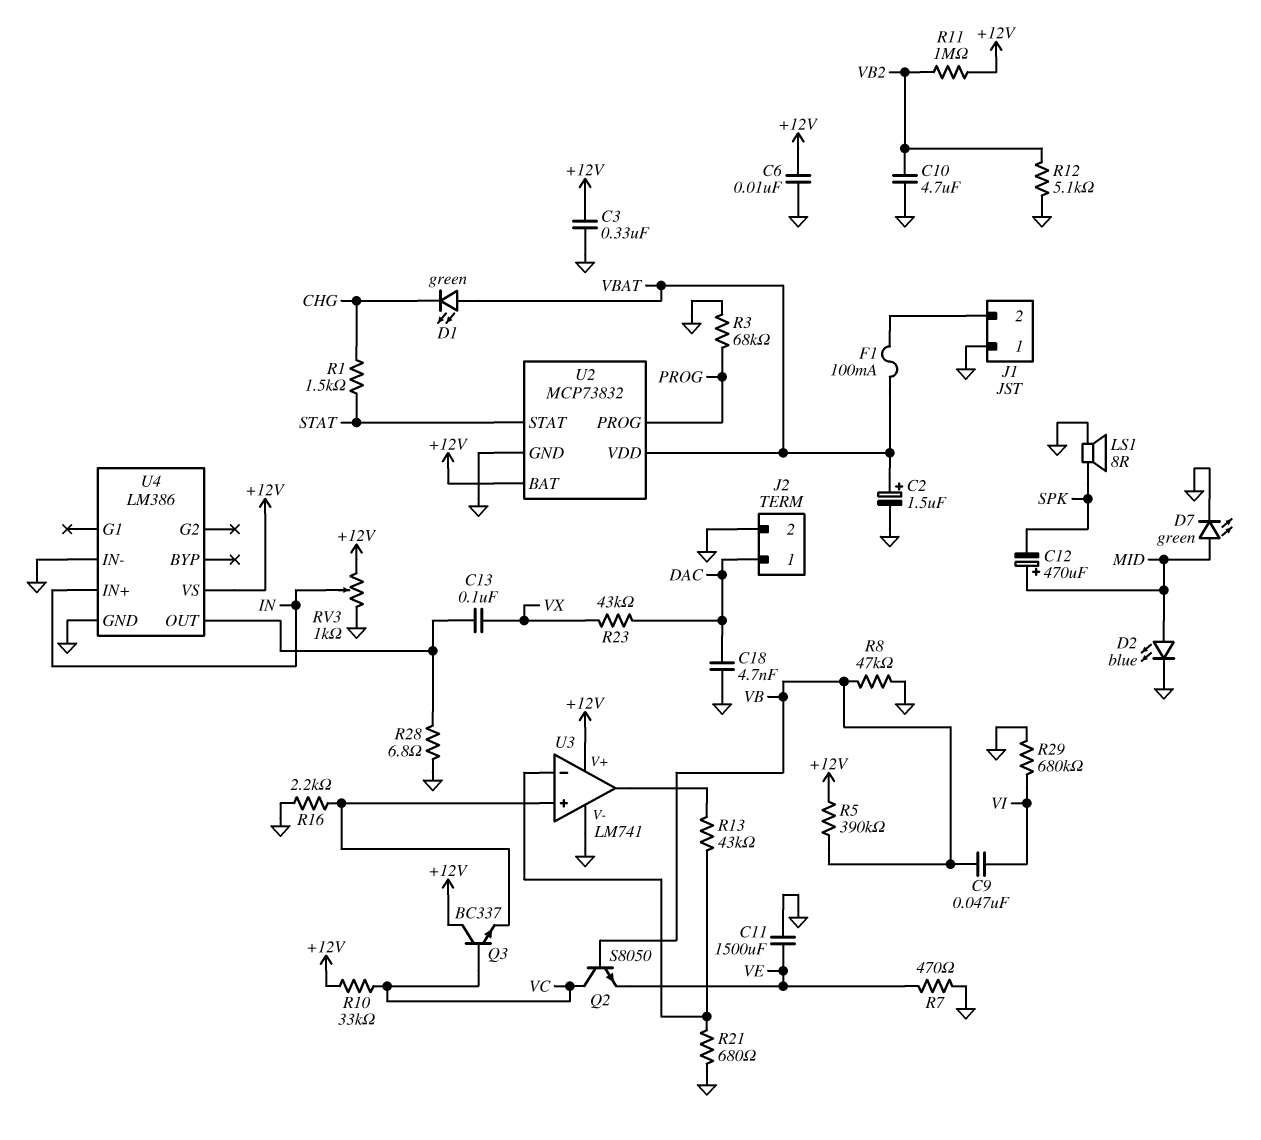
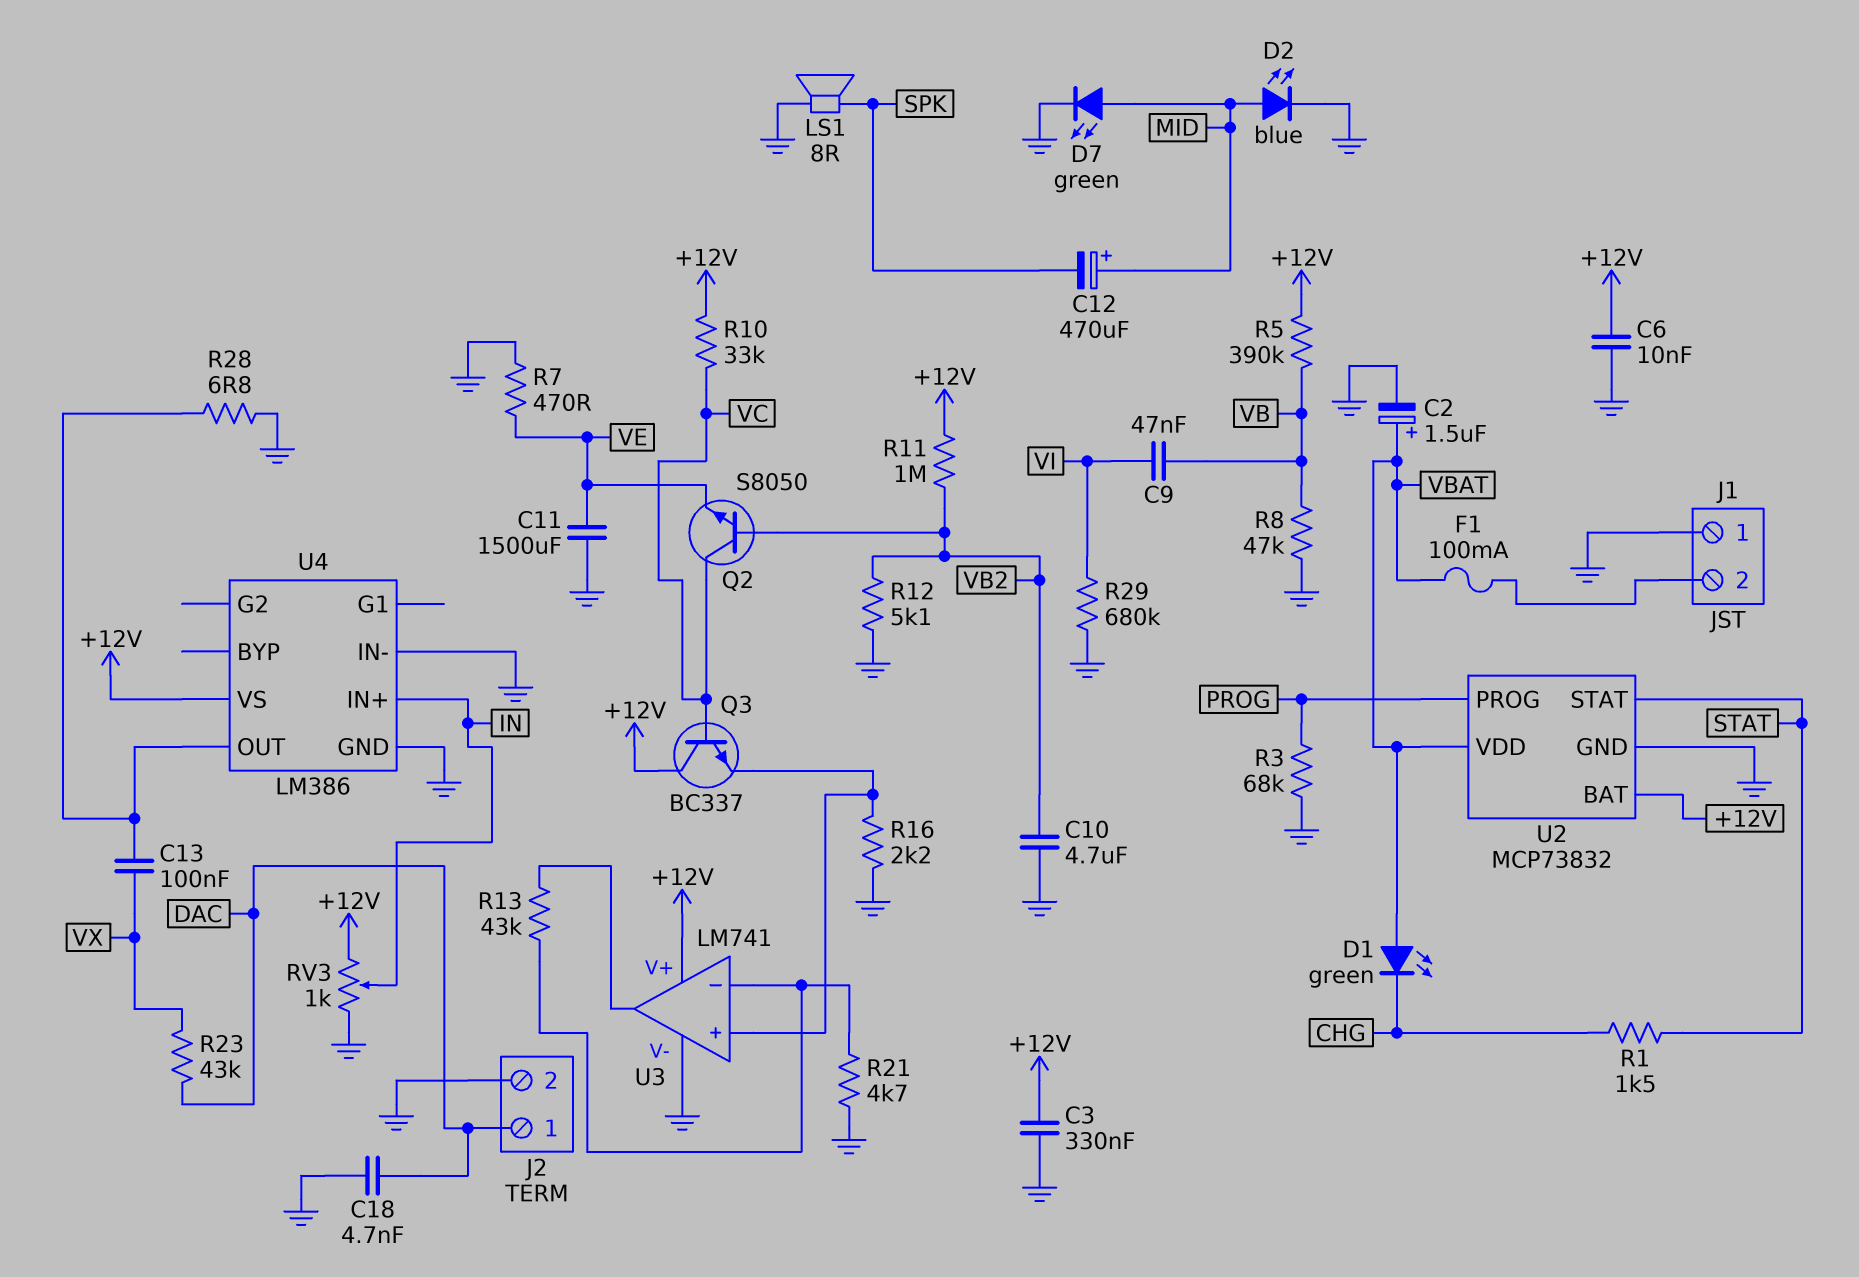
Q2: NPN S8050 (B VB, C VC, E VE) -> NPN S8050 (B VB2, C VC, E VE)
R21: 680 (GND, U3/in-) -> 4.7k (GND, U3/in-)

